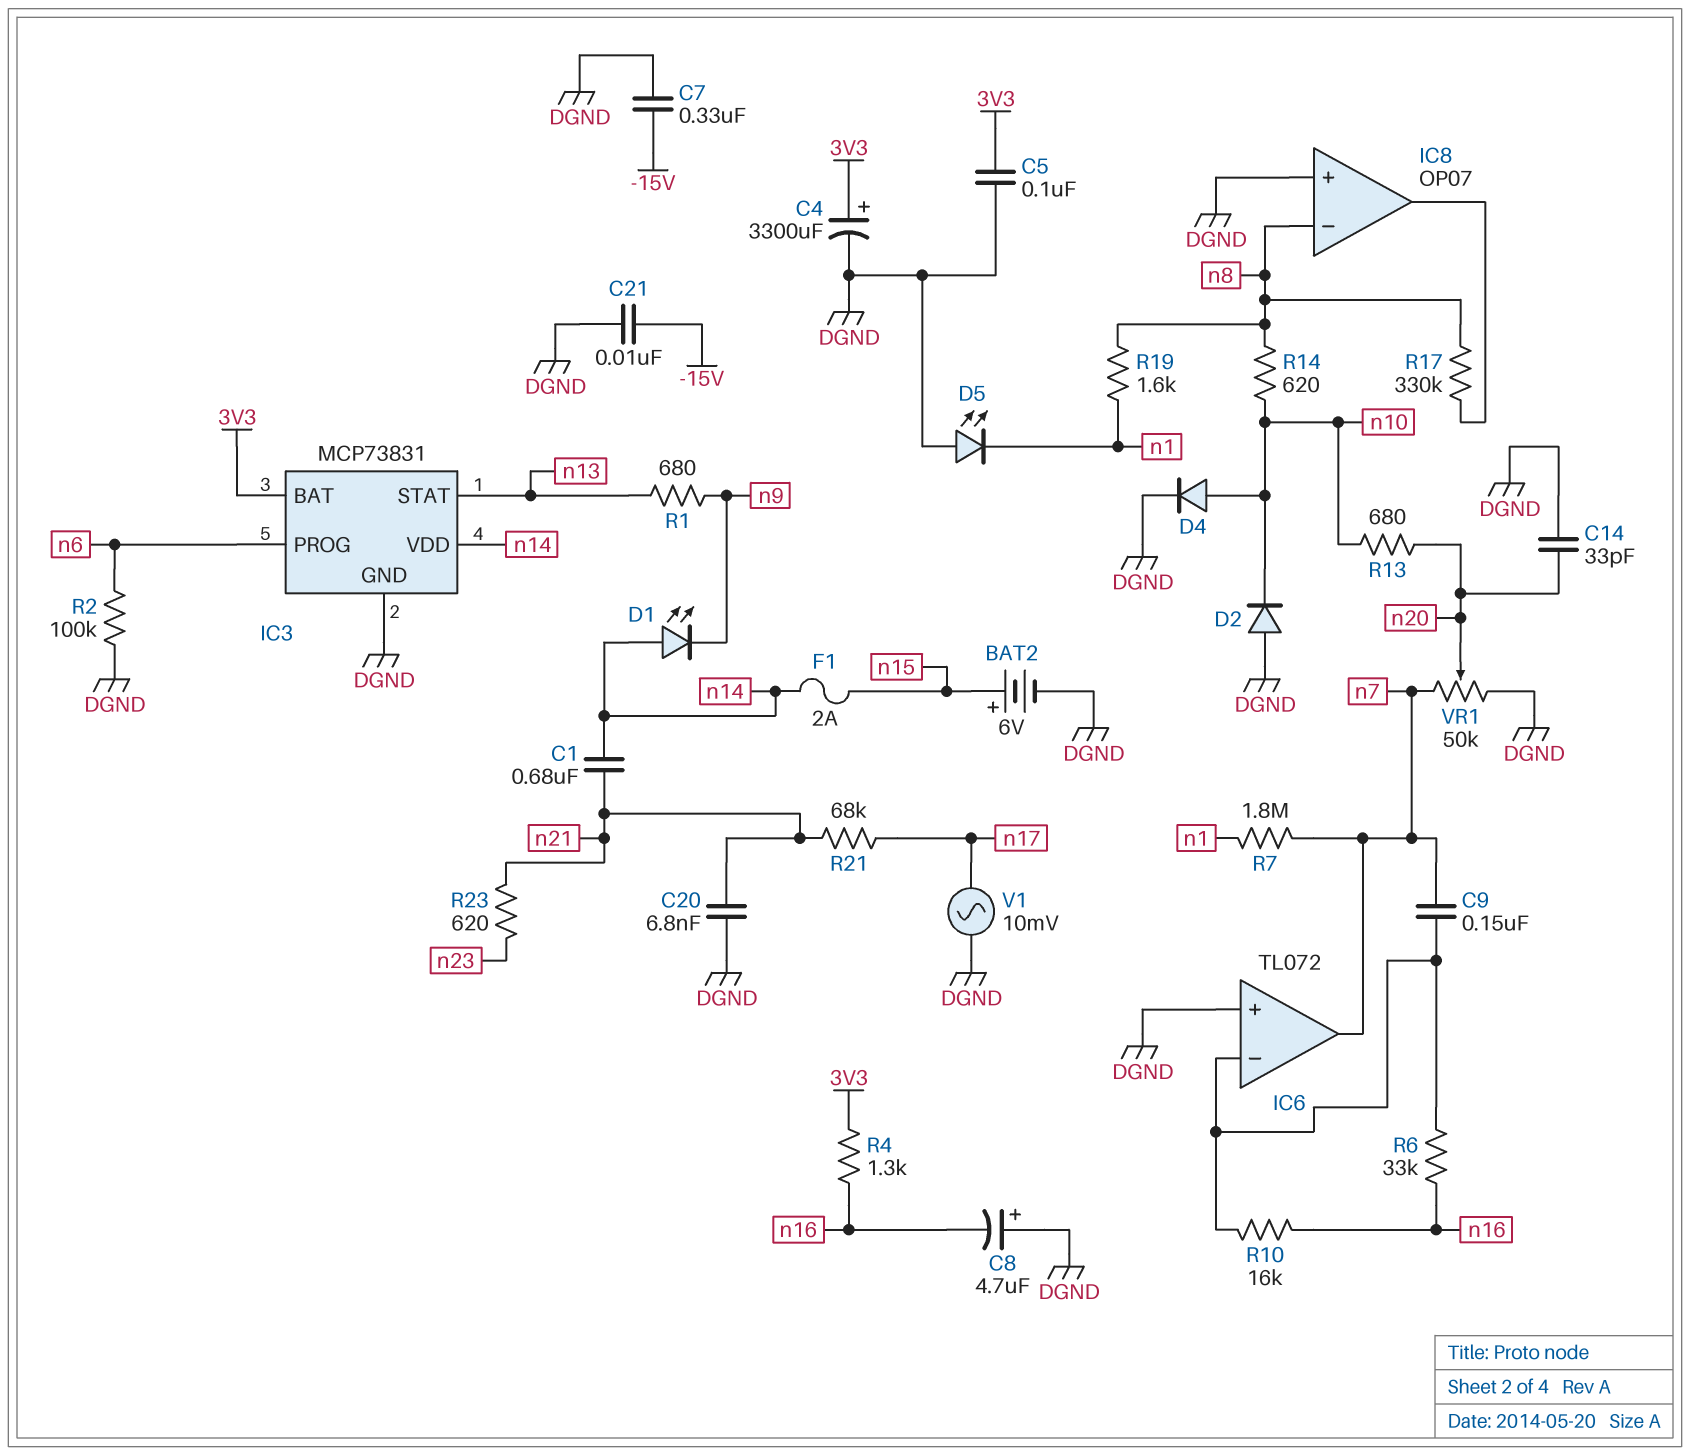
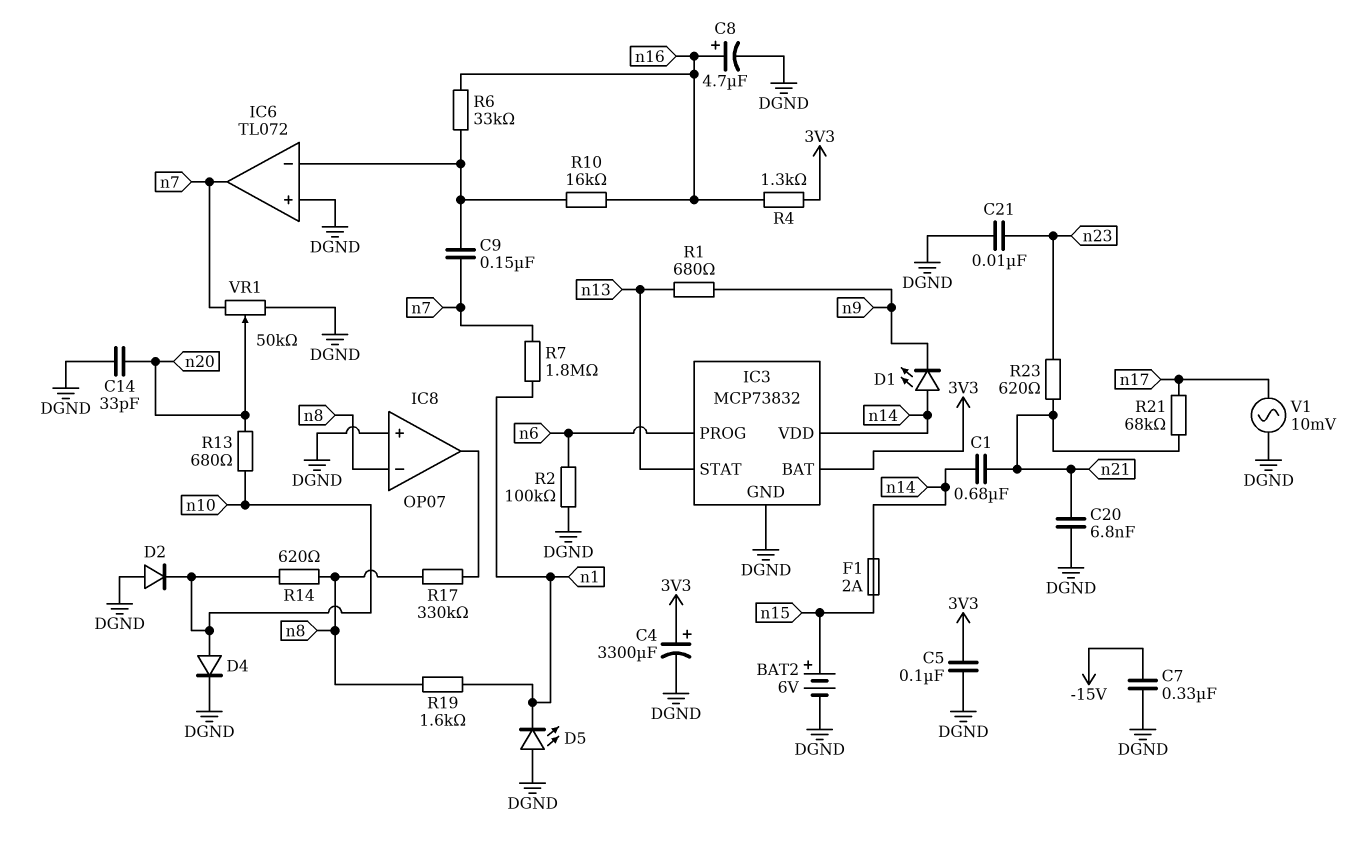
C8: 4.7uF (plus DGND, minus n16) -> 4.7uF (plus n16, minus DGND)
C21: 10nF (-15V, DGND) -> 10nF (DGND, n23)
IC3: MCP73831 -> MCP73832

